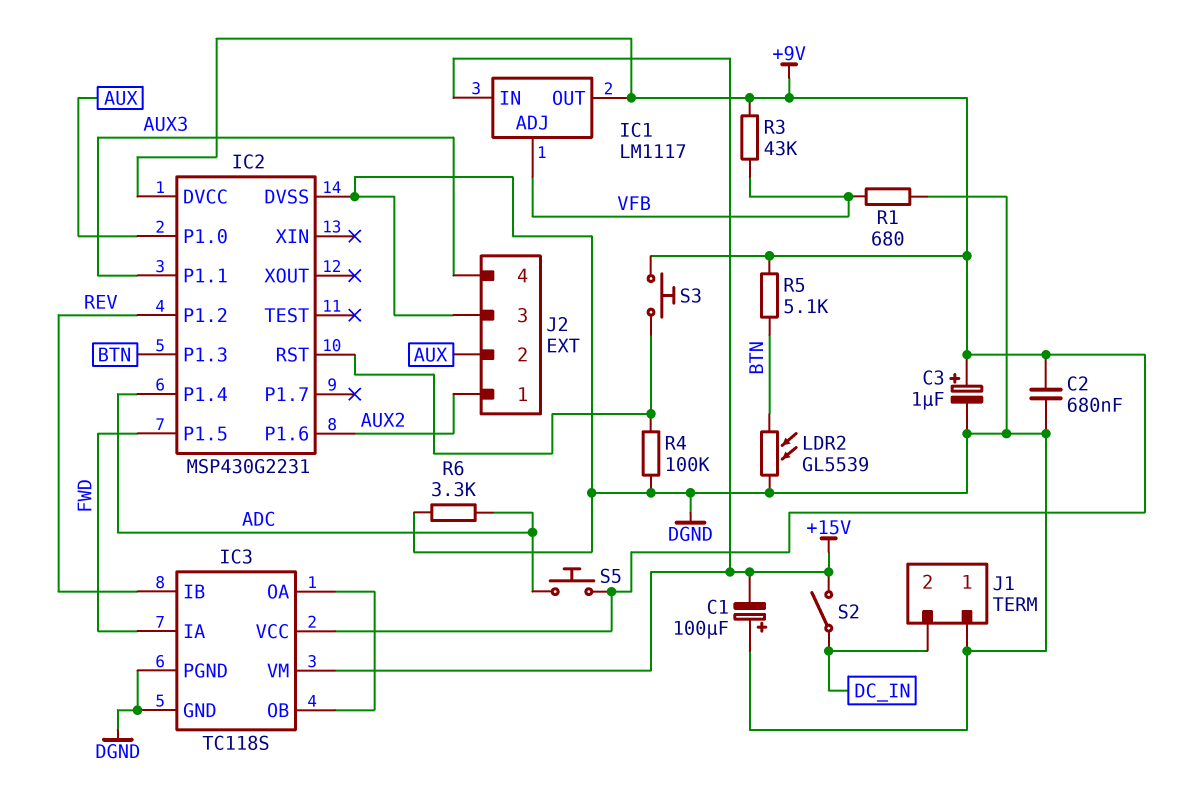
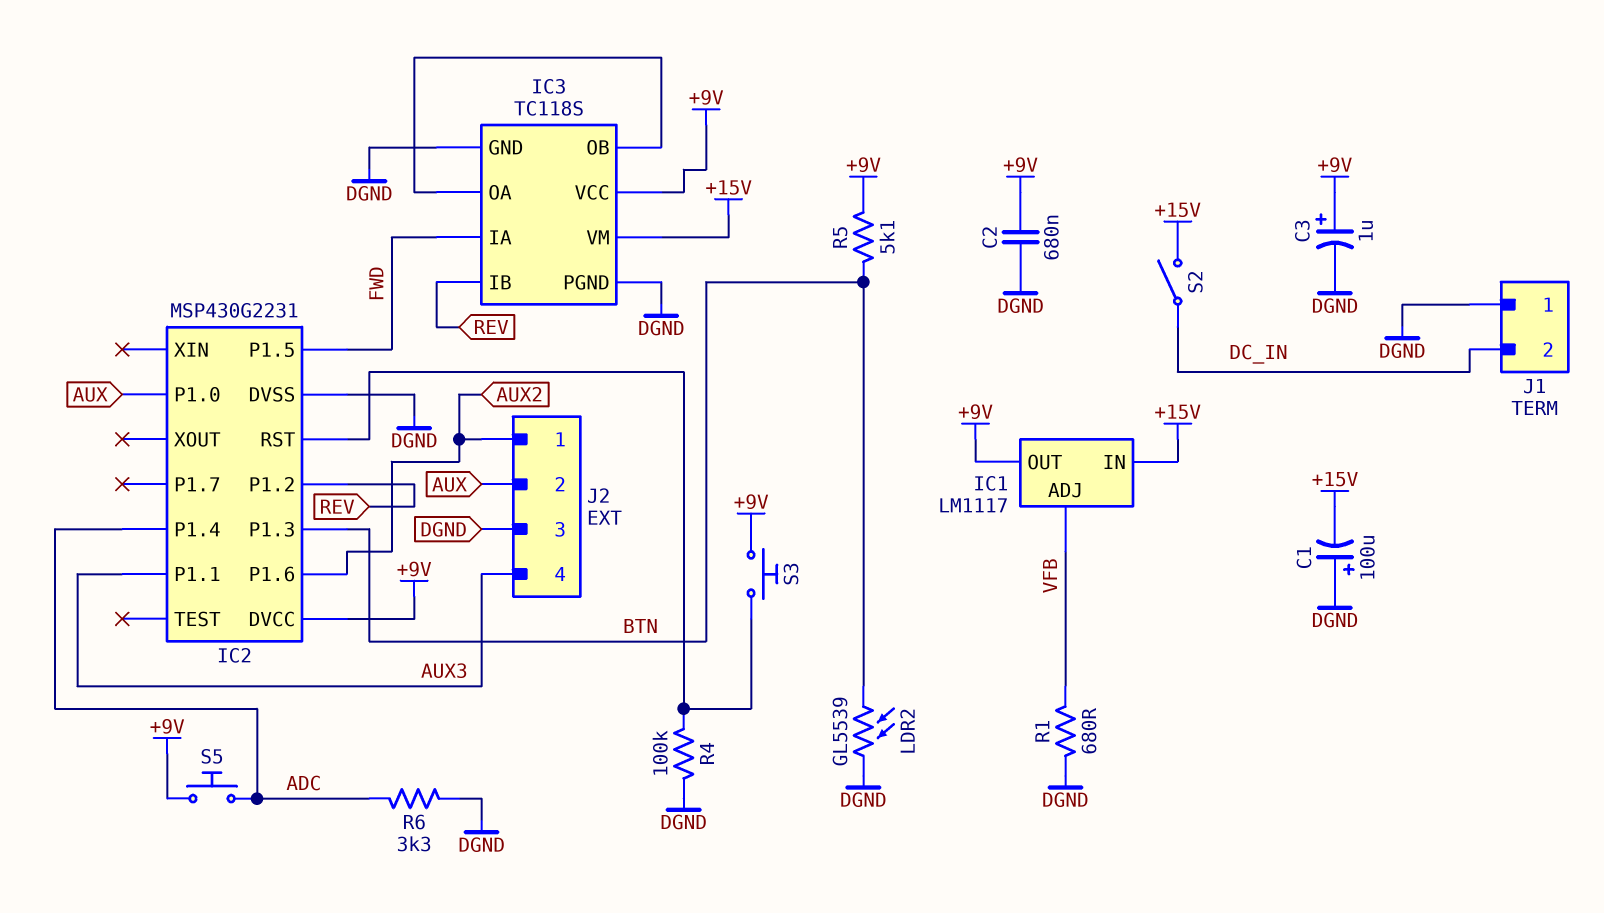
R3: 43k (+9V, VFB) -> none

